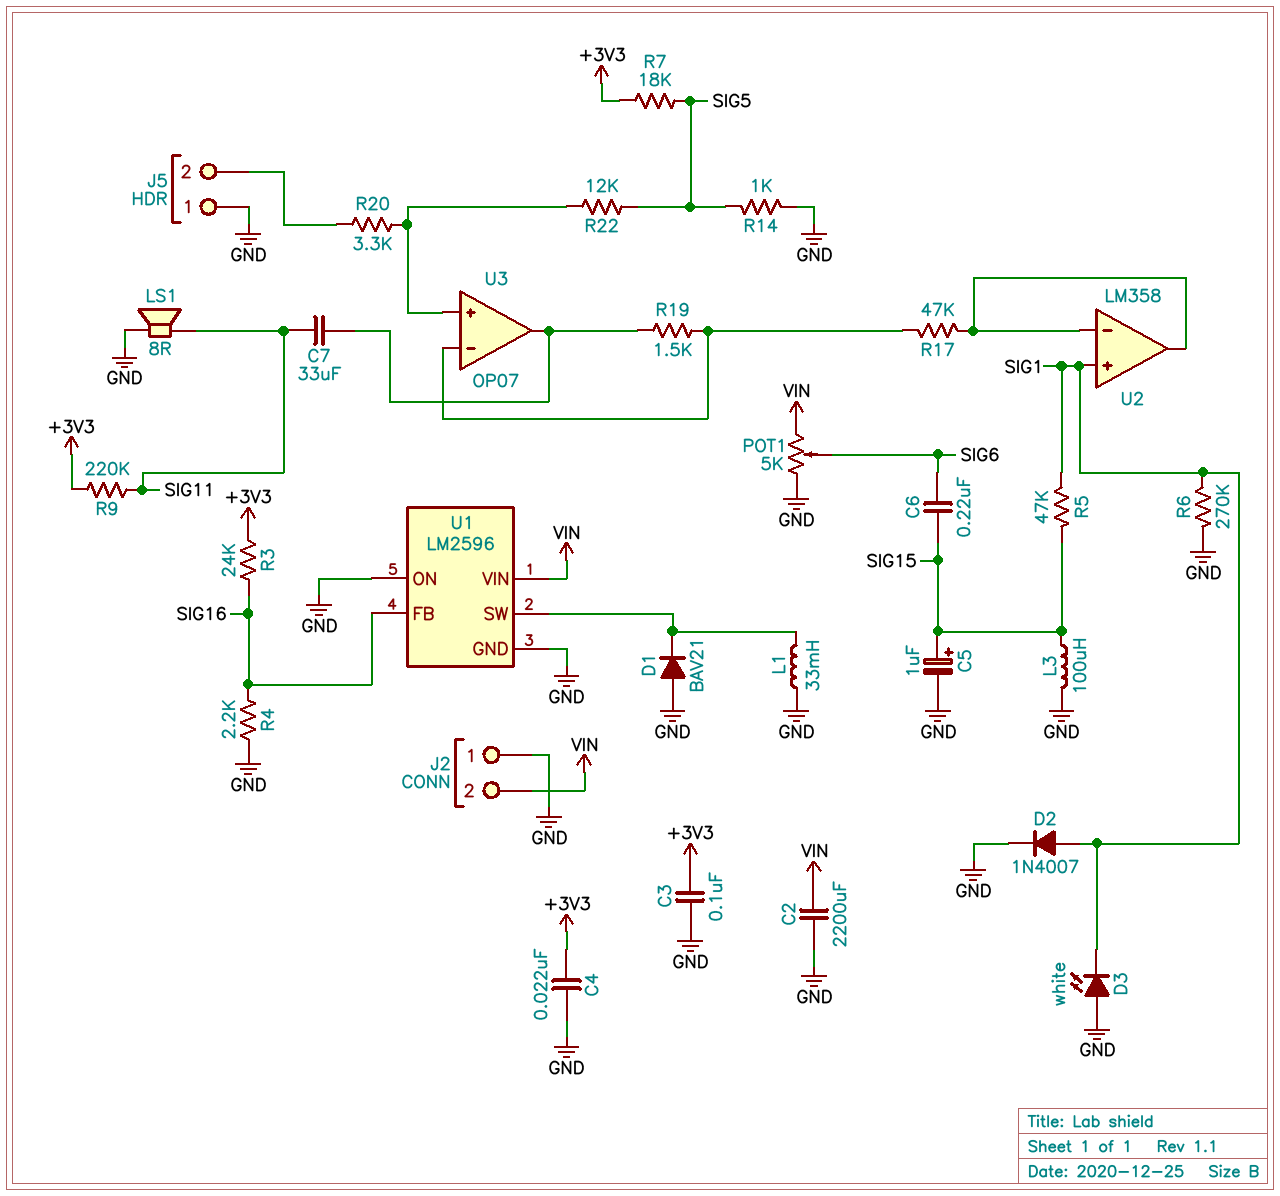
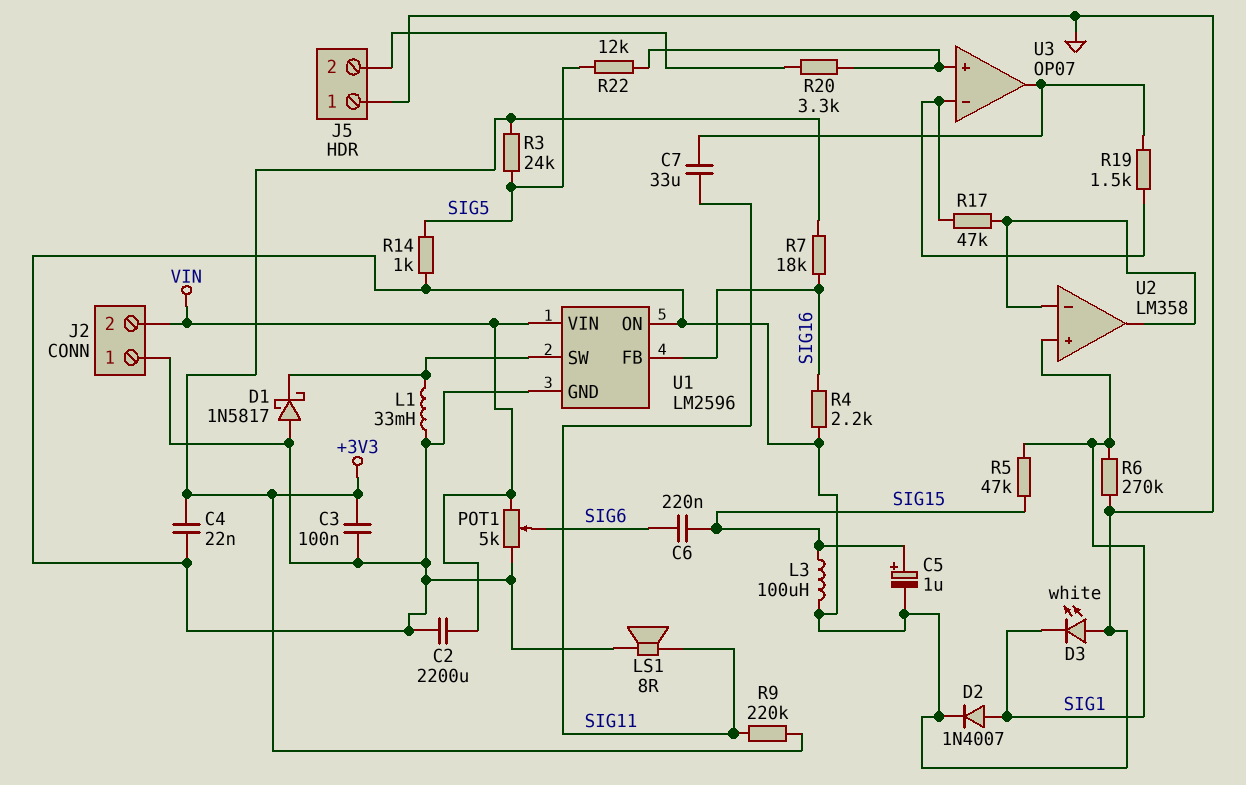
D1: diode BAV21 (A GND, K U1/SW) -> schottky 1N5817 (A GND, K U1/SW)
R3: 24k (+3V3, SIG16) -> 24k (+3V3, SIG5)
R7: 18k (+3V3, SIG5) -> 18k (+3V3, SIG16)

